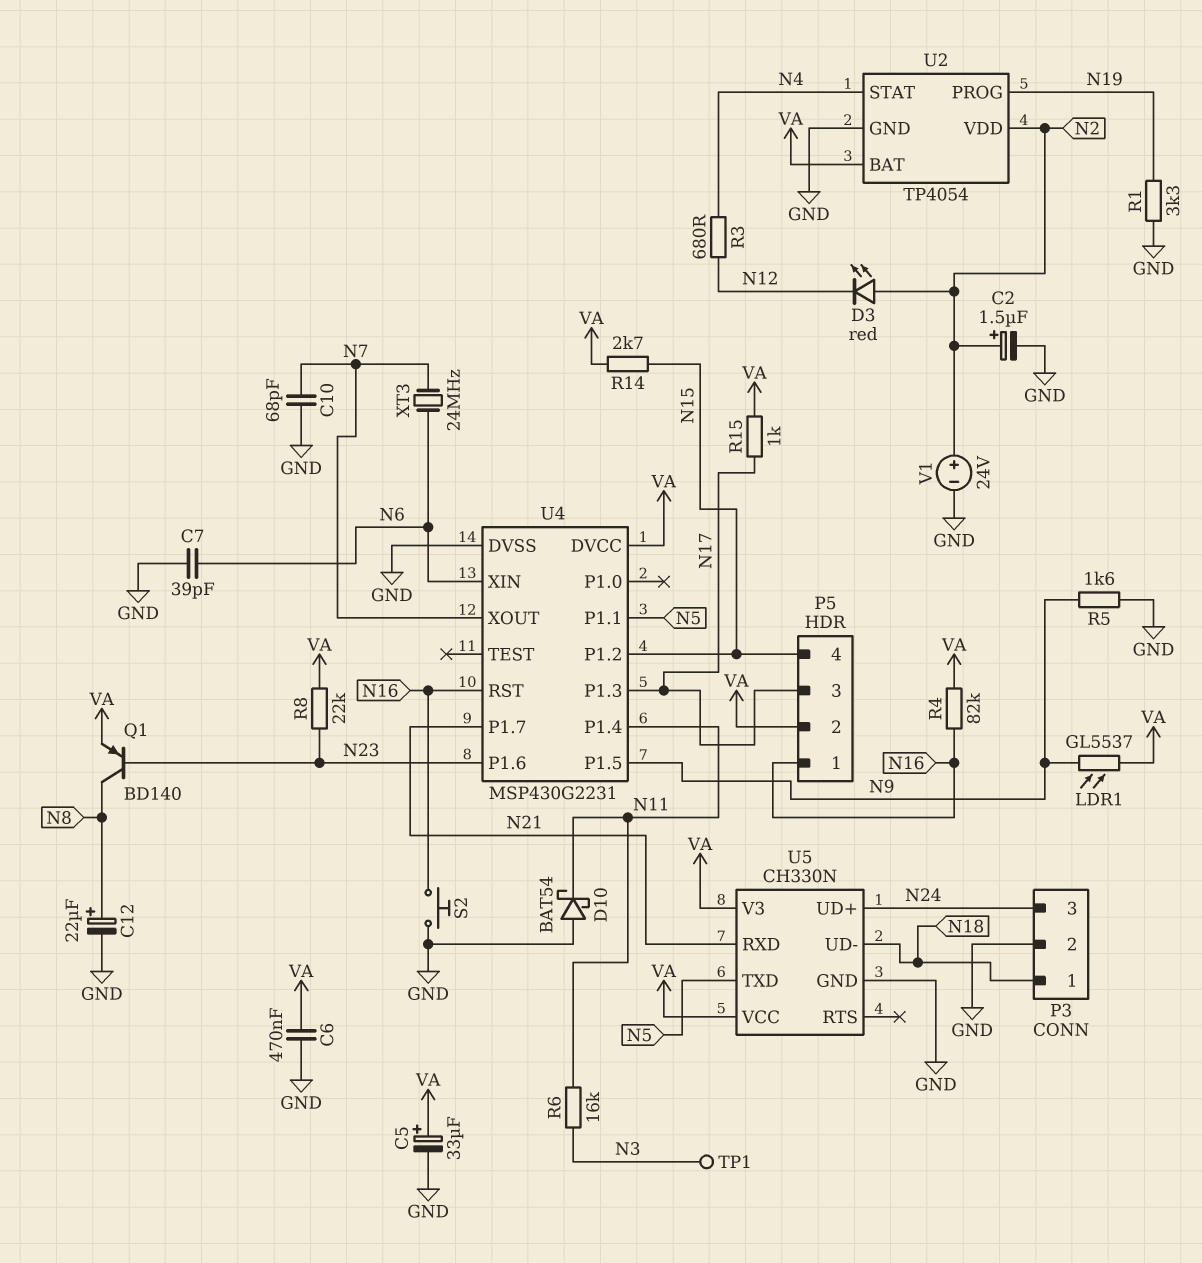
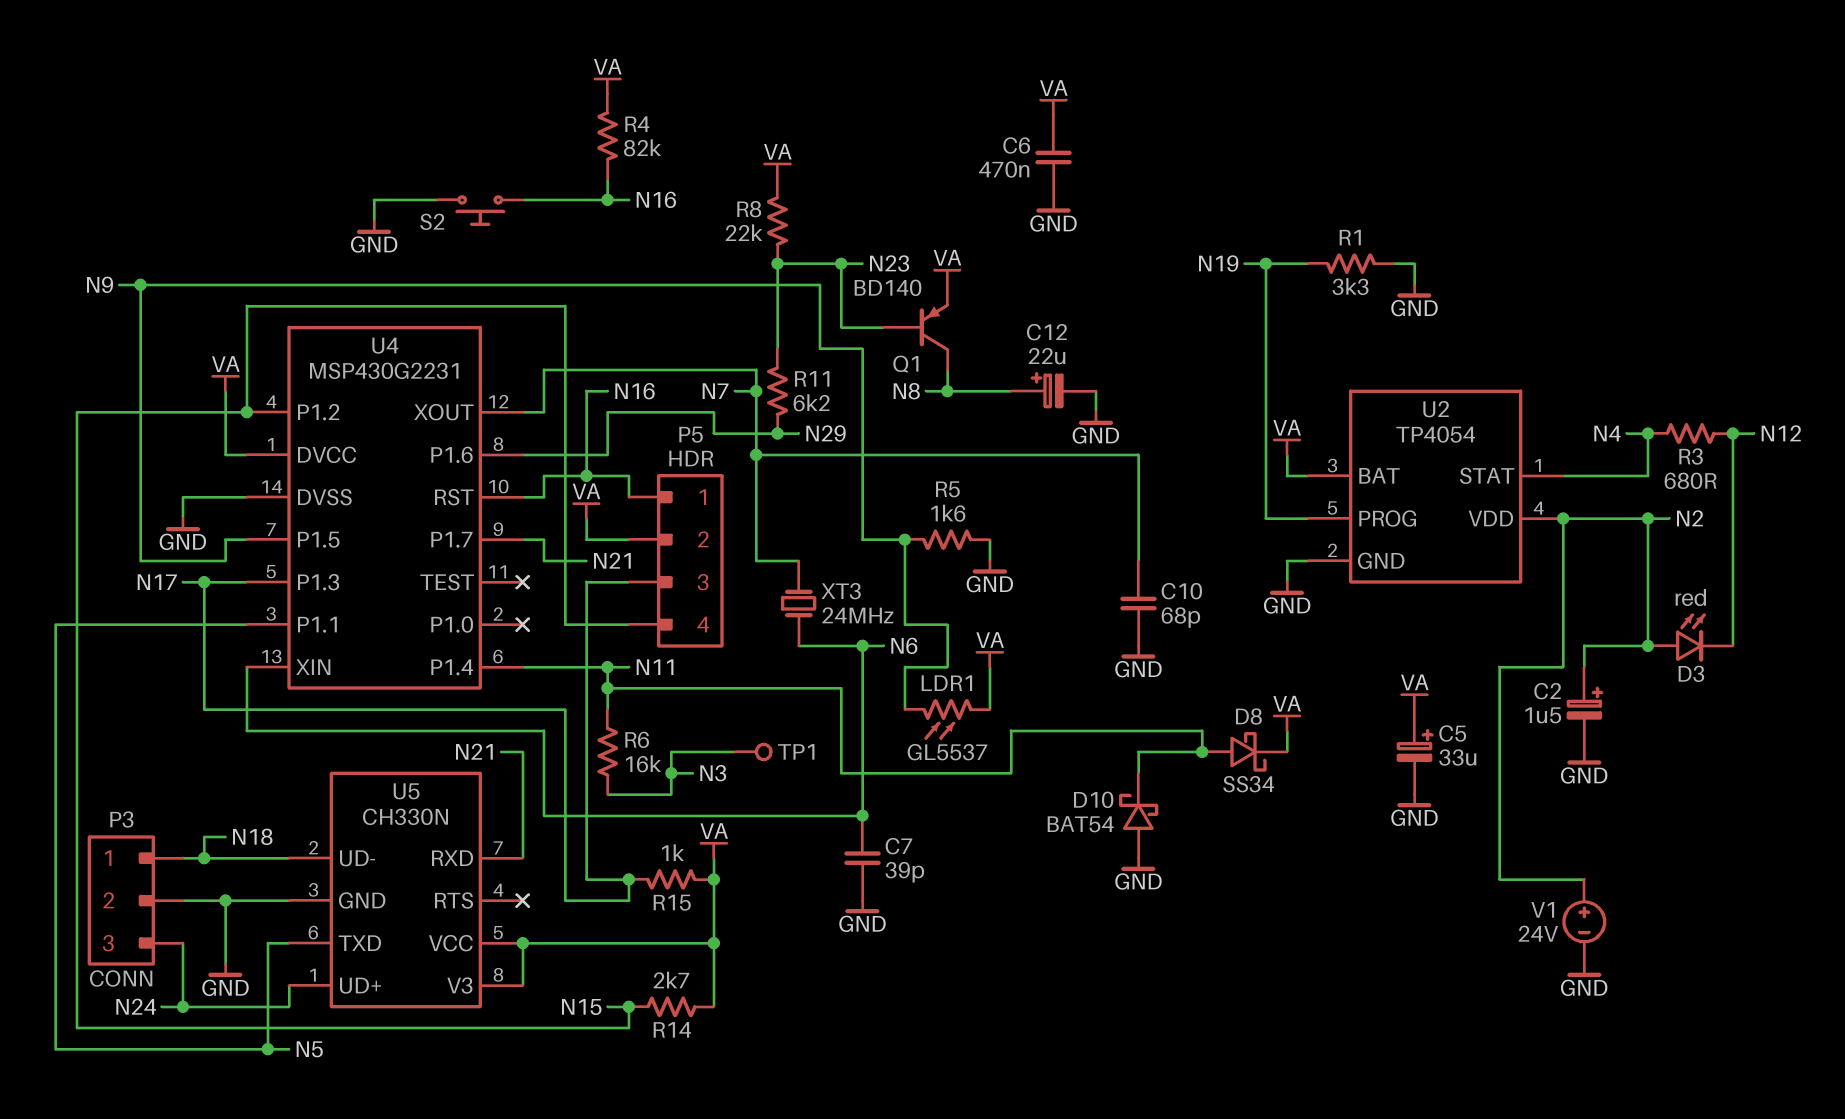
D8: none -> schottky SS34 (A N11, K VA)
R11: none -> 6.2k (N23, N29)
U4 pin P1.6: N23 -> N29

